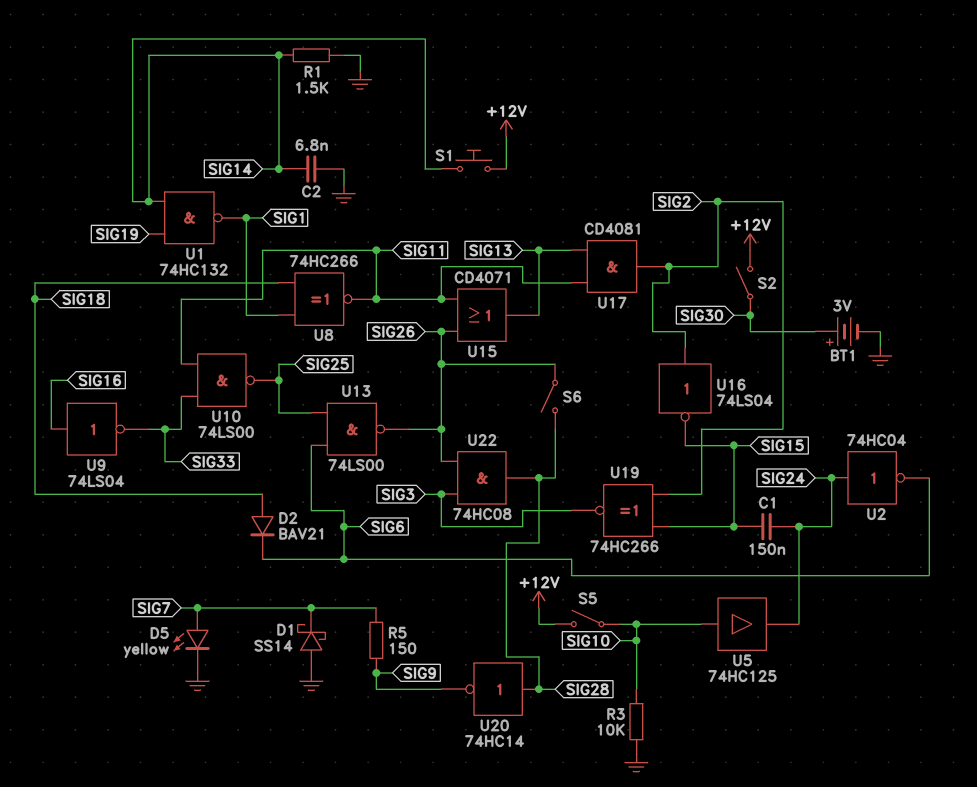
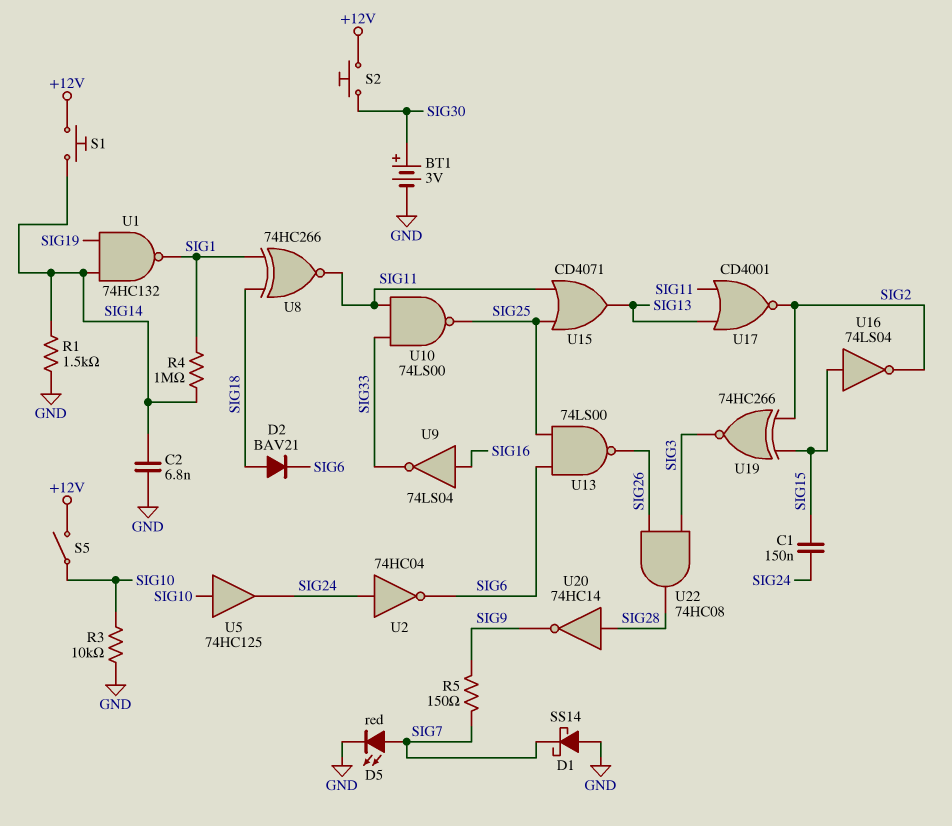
D5: LED yellow (A SIG7, K GND) -> LED red (A SIG7, K GND)
R4: none -> 1M (SIG1, SIG14)
S2: switch (+12V, SIG30) -> button (+12V, SIG30)
S6: switch (SIG26, SIG28) -> none
U15: OR CD4071 (in SIG11, in SIG26, out SIG13) -> OR CD4071 (in SIG11, in SIG25, out SIG13)
U16: NOT 74LS04 (in SIG2, out SIG15) -> NOT 74LS04 (in SIG15, out SIG2)
U17: AND CD4081 (in SIG11, in SIG13, out SIG2) -> NOR CD4001 (in SIG11, in SIG13, out SIG2)

